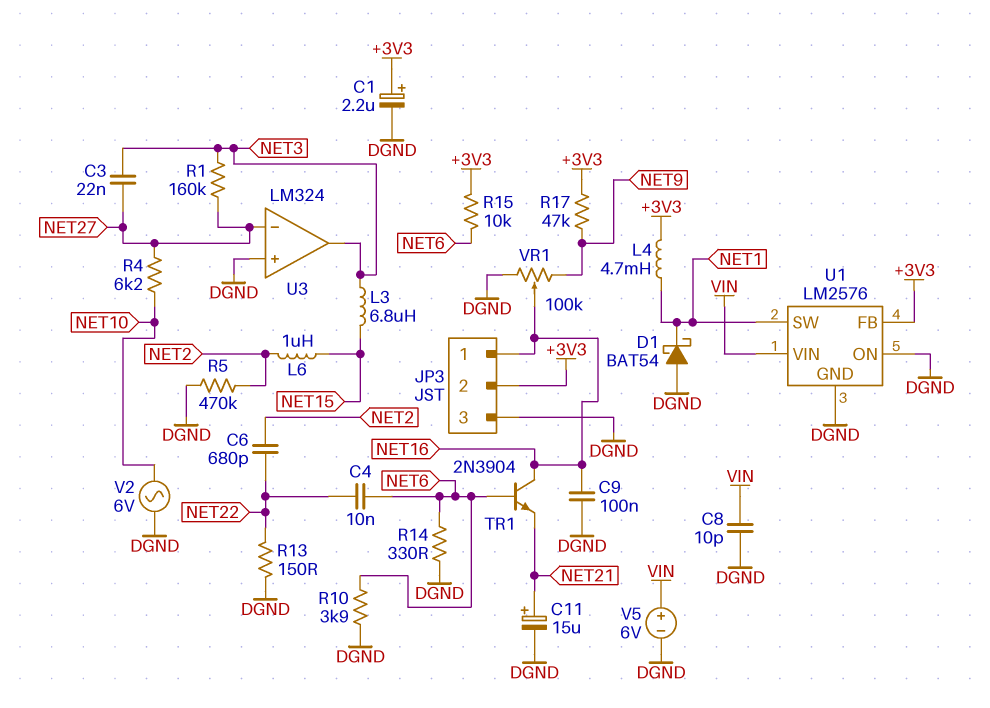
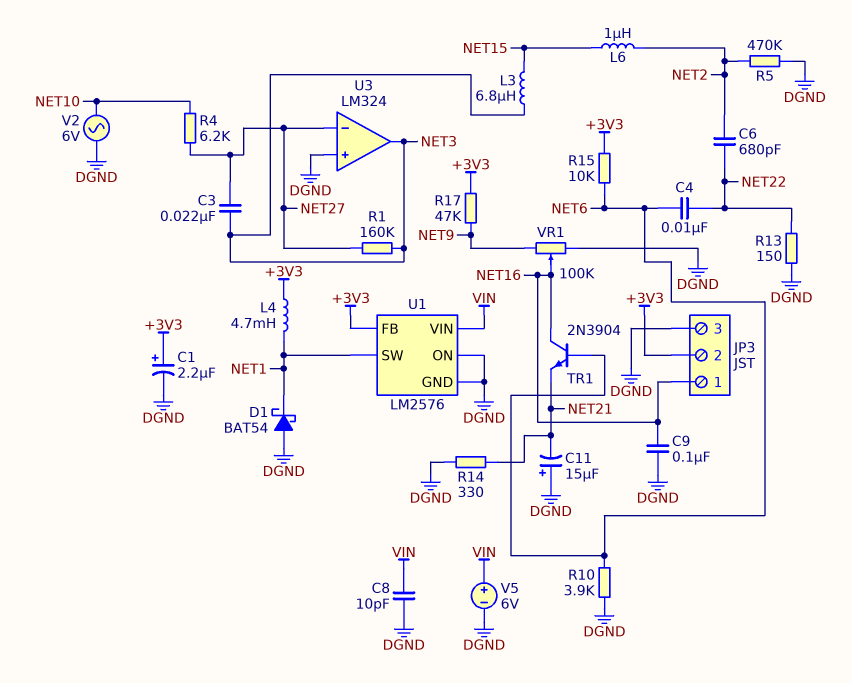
C11: 15uF (plus NET21, minus DGND) -> 15uF (plus DGND, minus NET21)
R14: 330 (DGND, NET6) -> 330 (DGND, NET21)

